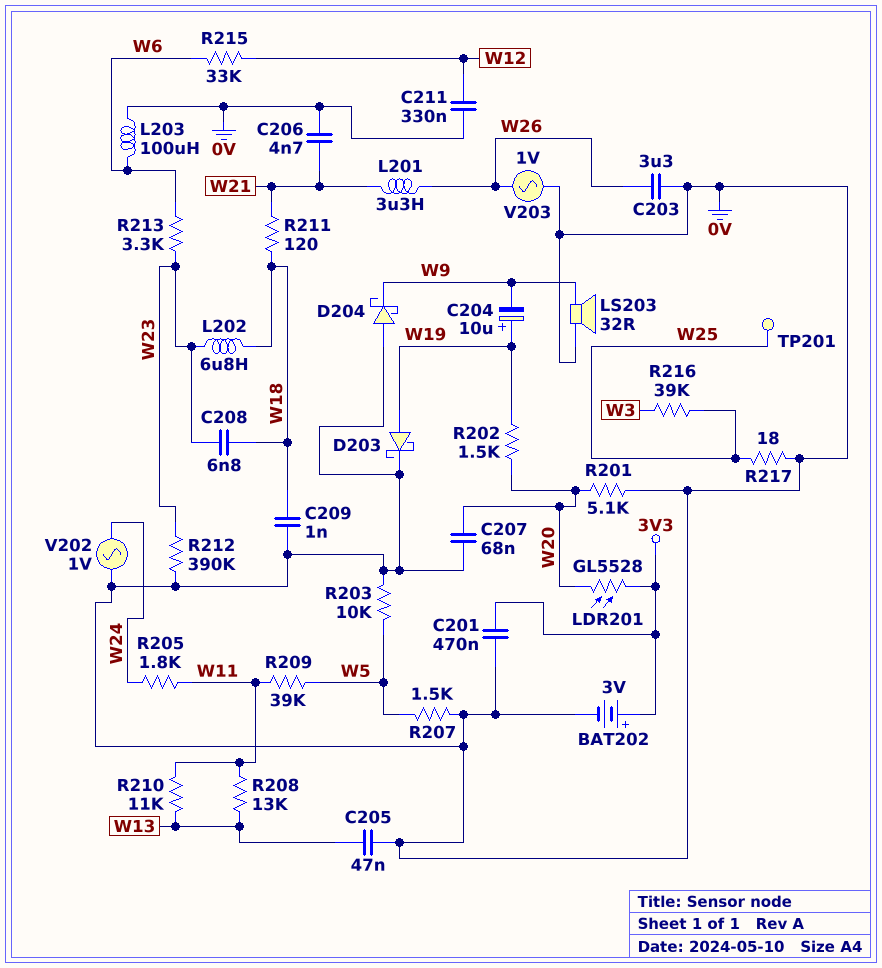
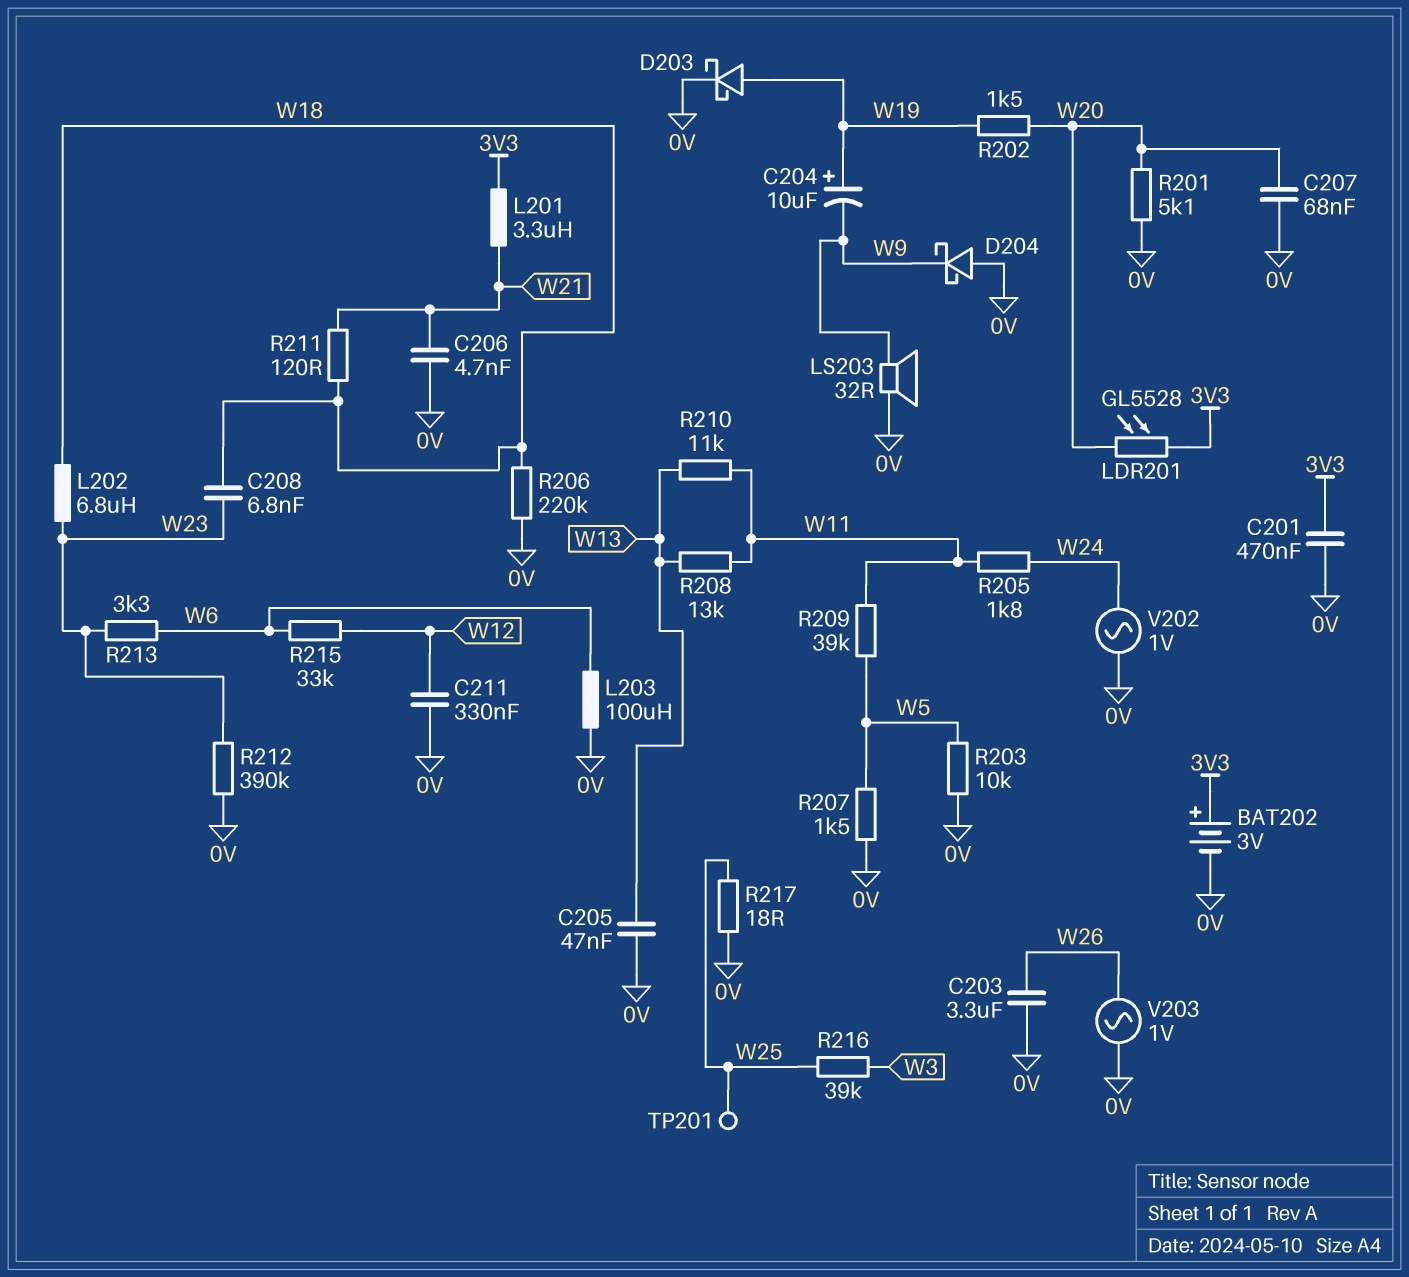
C209: 1nF (0V, W18) -> none
L201: 3.3uH (W21, W26) -> 3.3uH (3V3, W21)
R206: none -> 220k (0V, W18)

